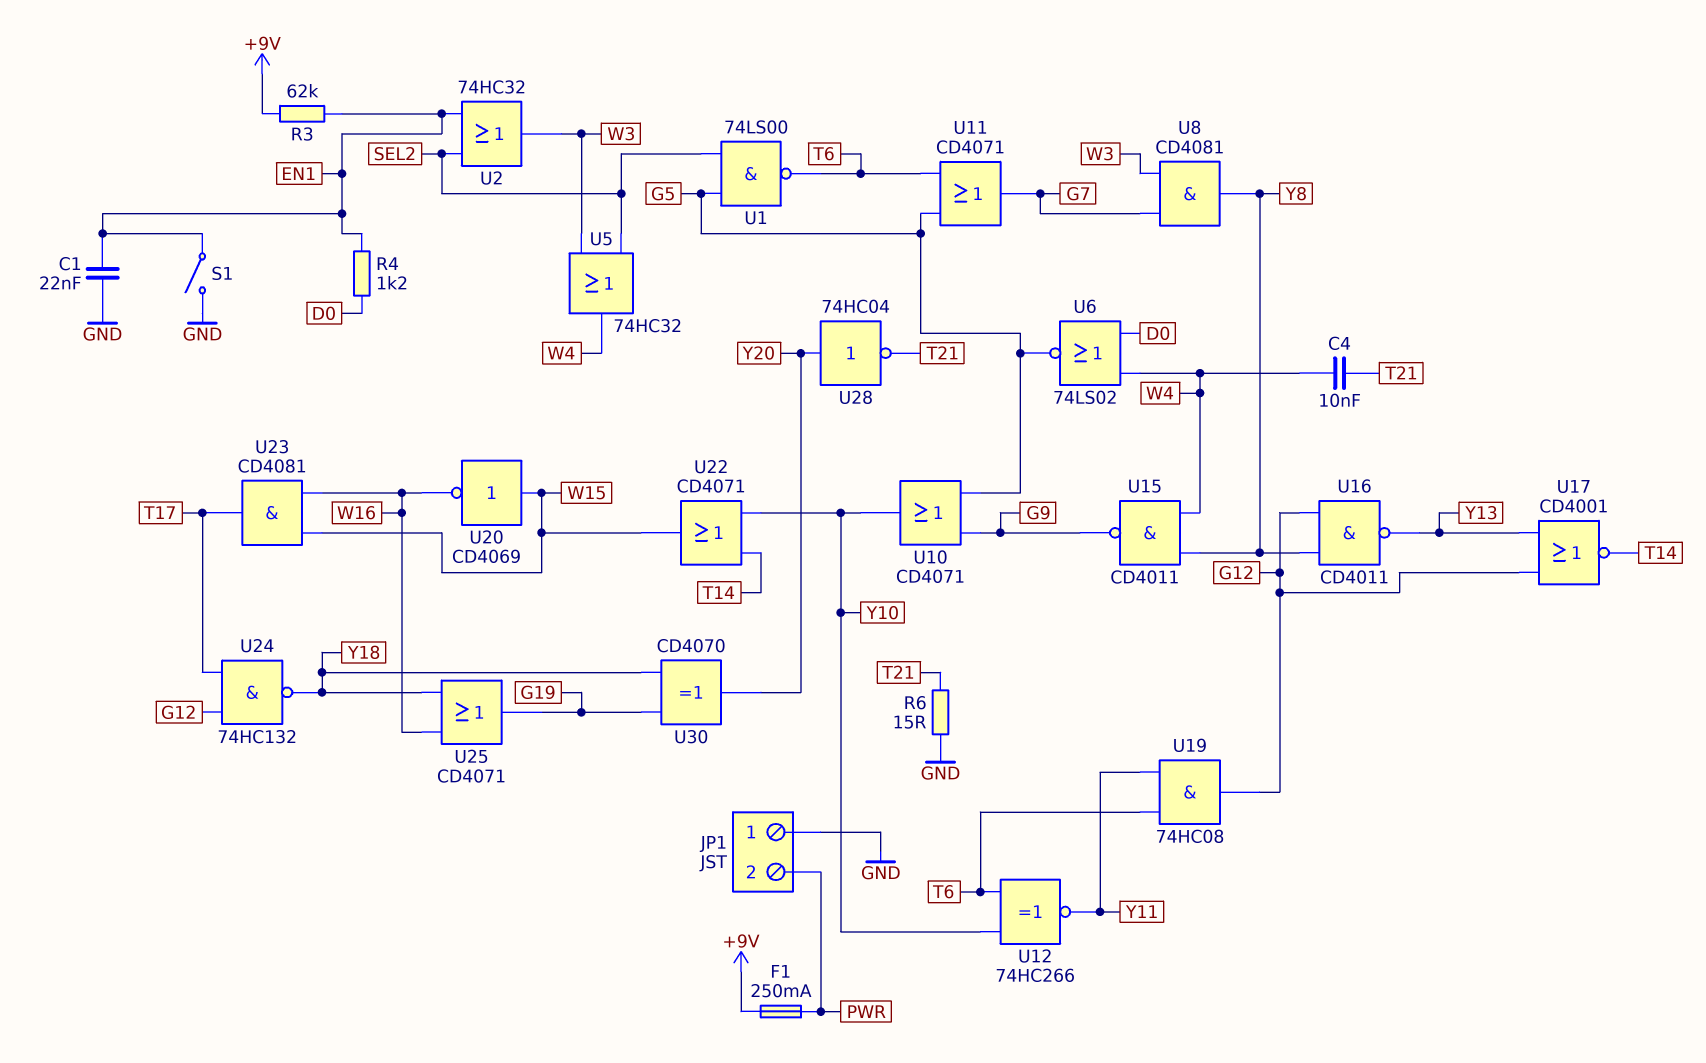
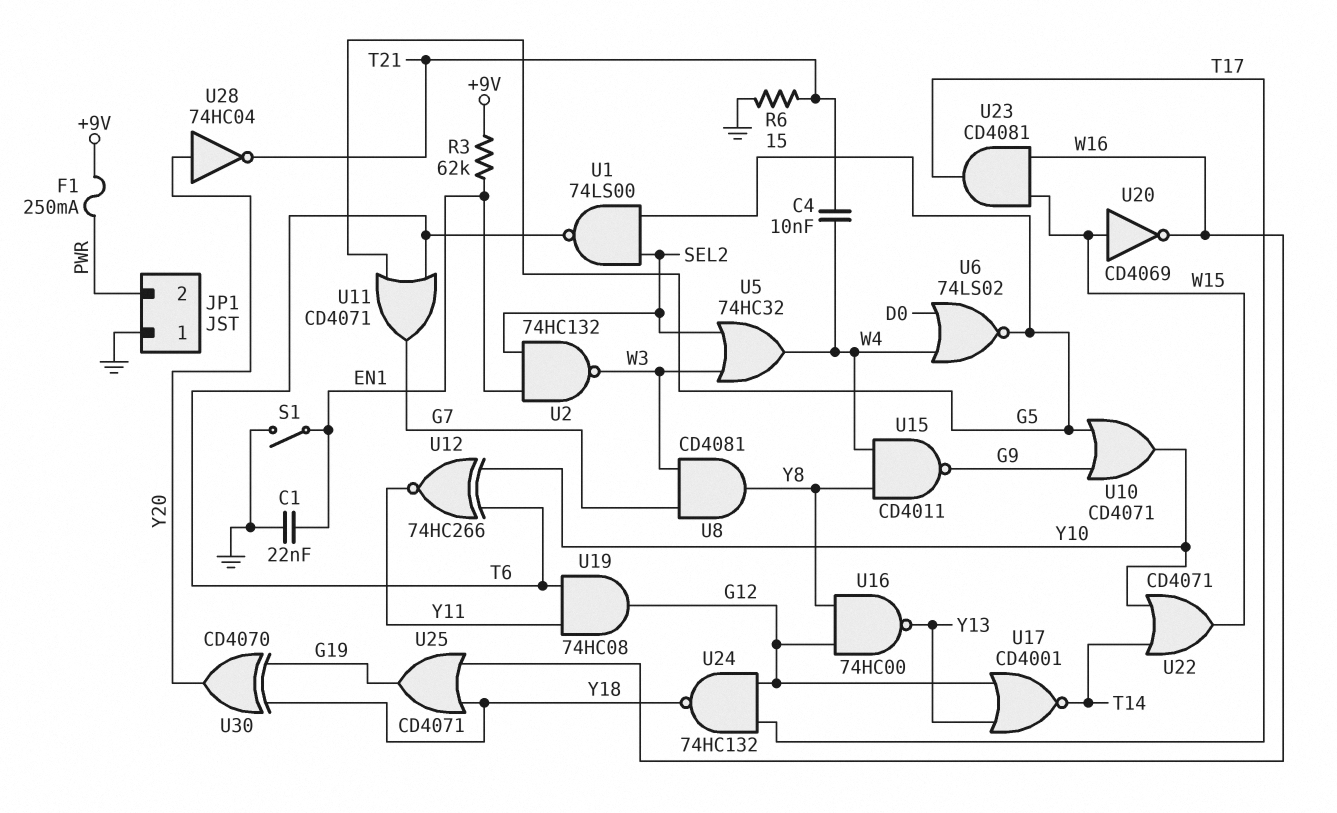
R4: 1.2k (D0, EN1) -> none
U2: OR 74HC32 (in EN1, in SEL2, out W3) -> NAND 74HC132 (in EN1, in SEL2, out W3)
U16: NAND CD4011 (in G12, in Y8, out Y13) -> NAND 74HC00 (in G12, in Y8, out Y13)

